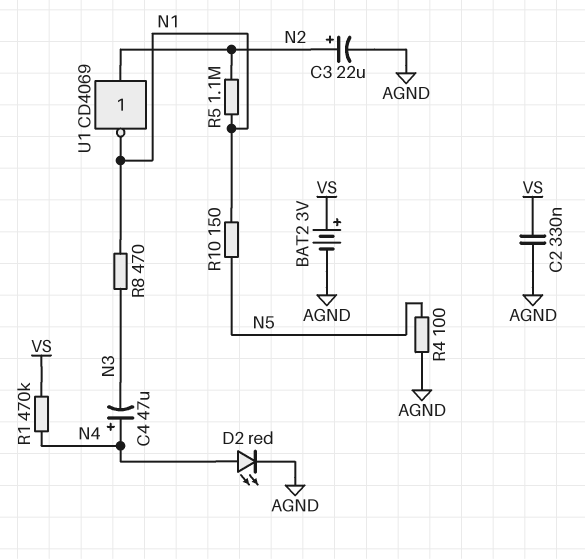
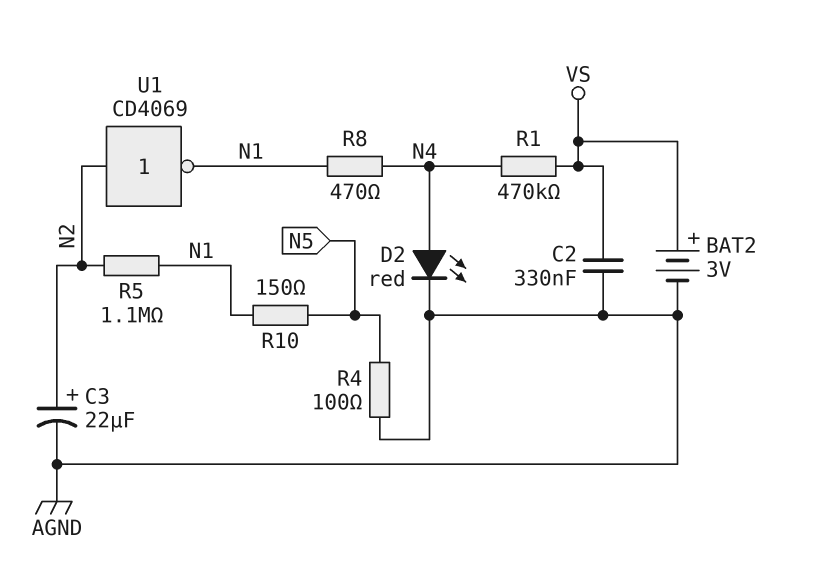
C4: 47uF (plus N4, minus N3) -> none
R8: 470 (N1, N3) -> 470 (N1, N4)

